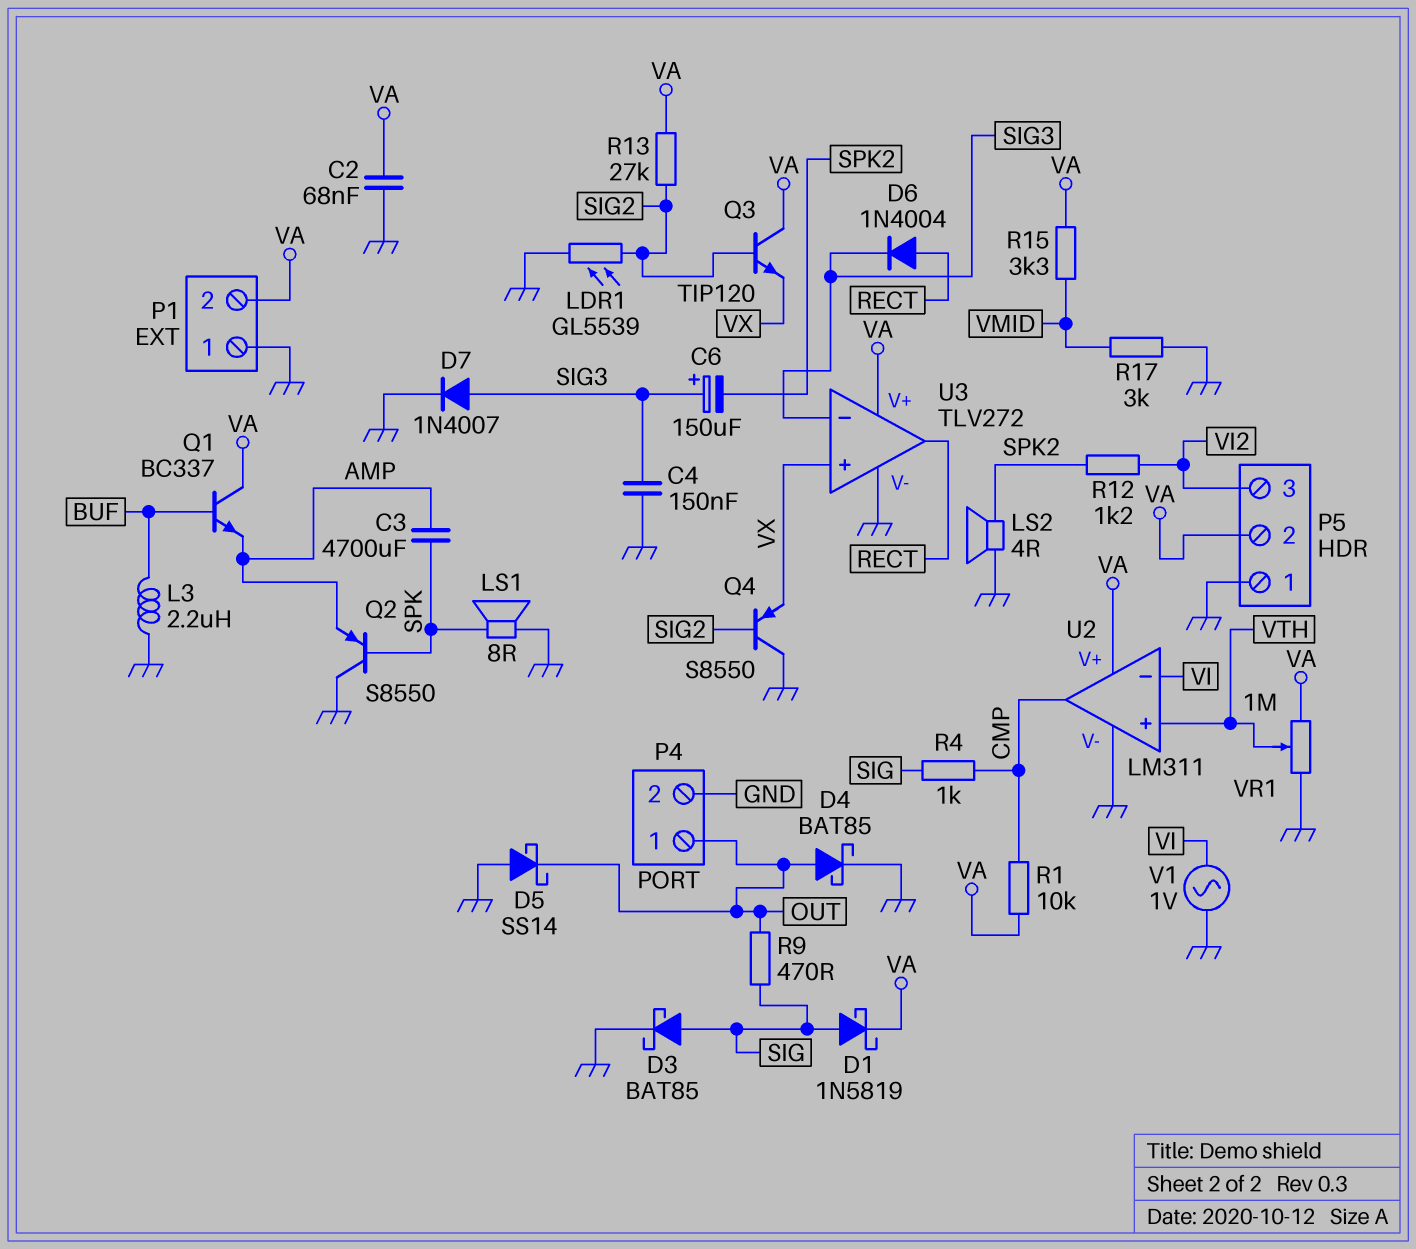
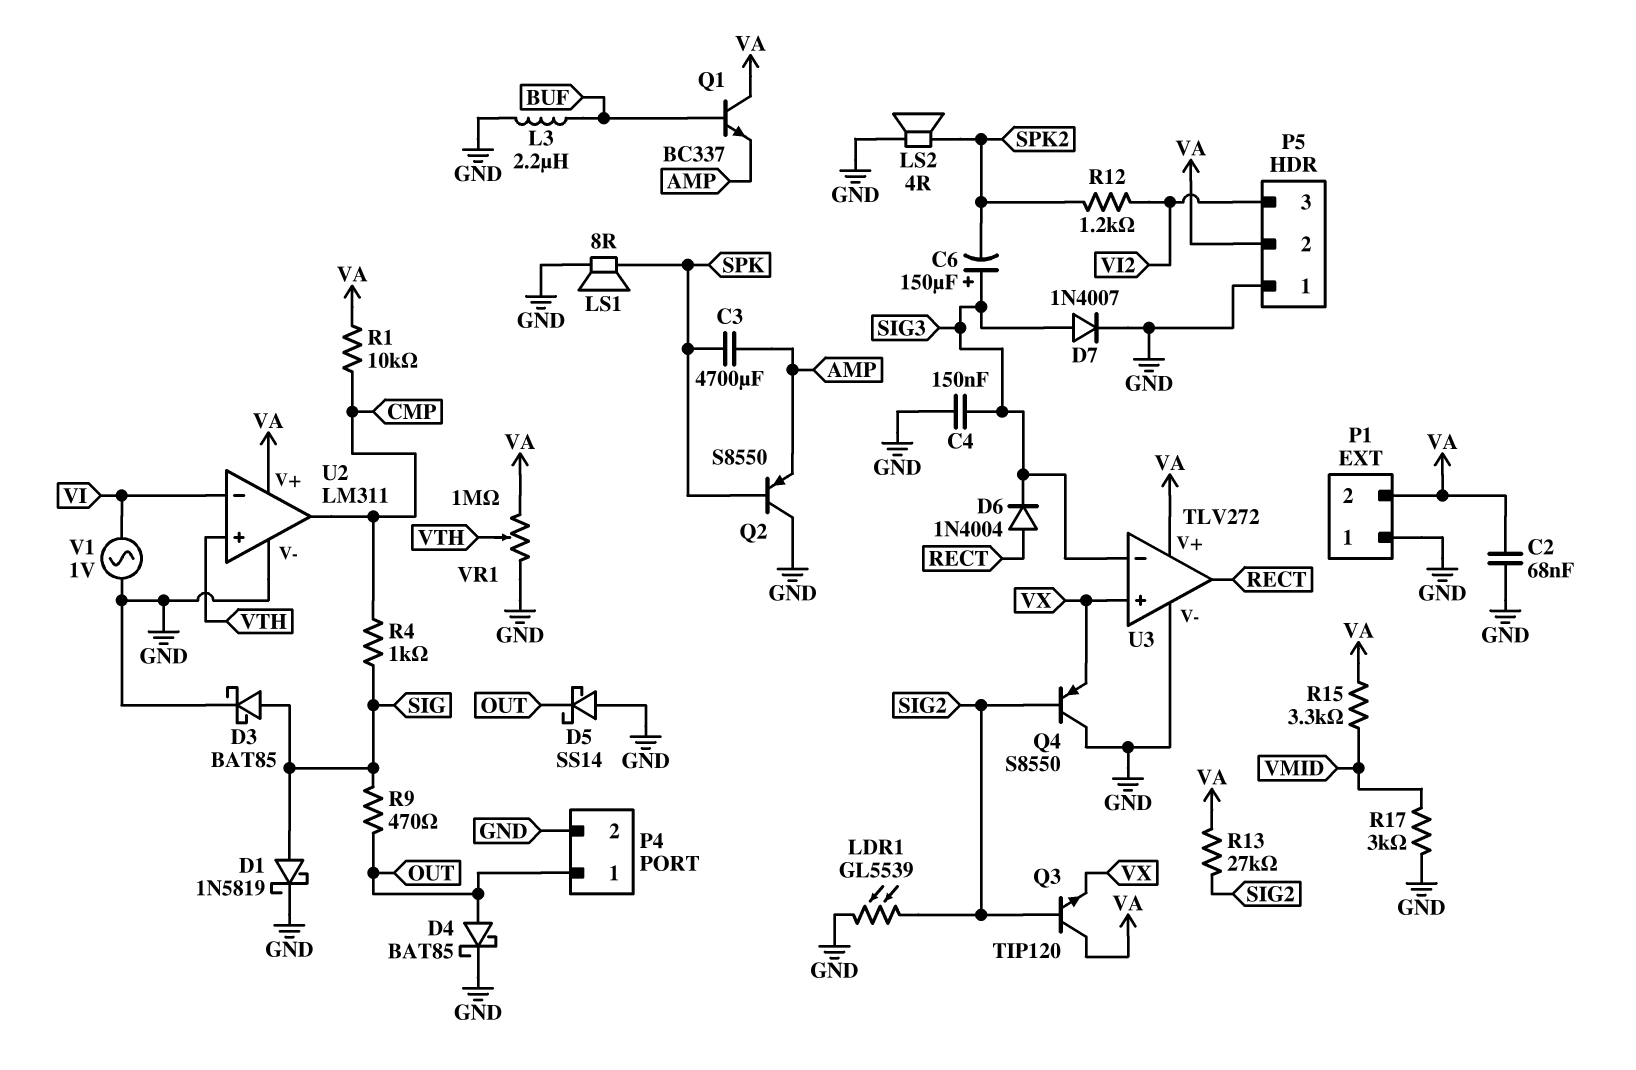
D1: schottky 1N5819 (A SIG, K VA) -> schottky 1N5819 (A SIG, K GND)

